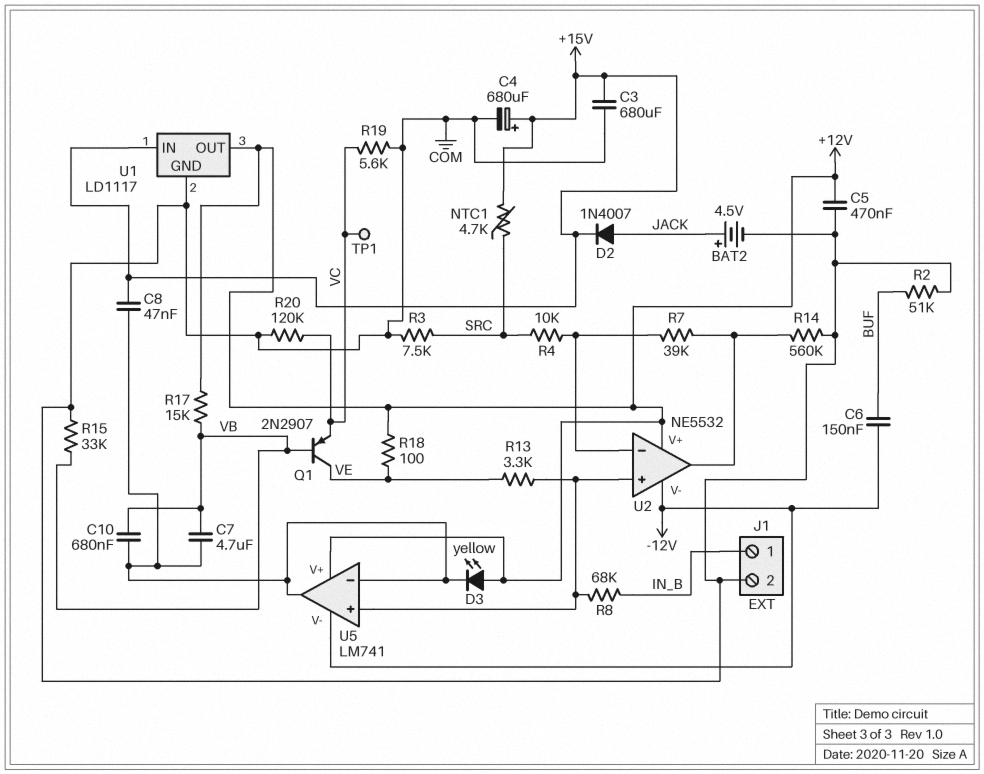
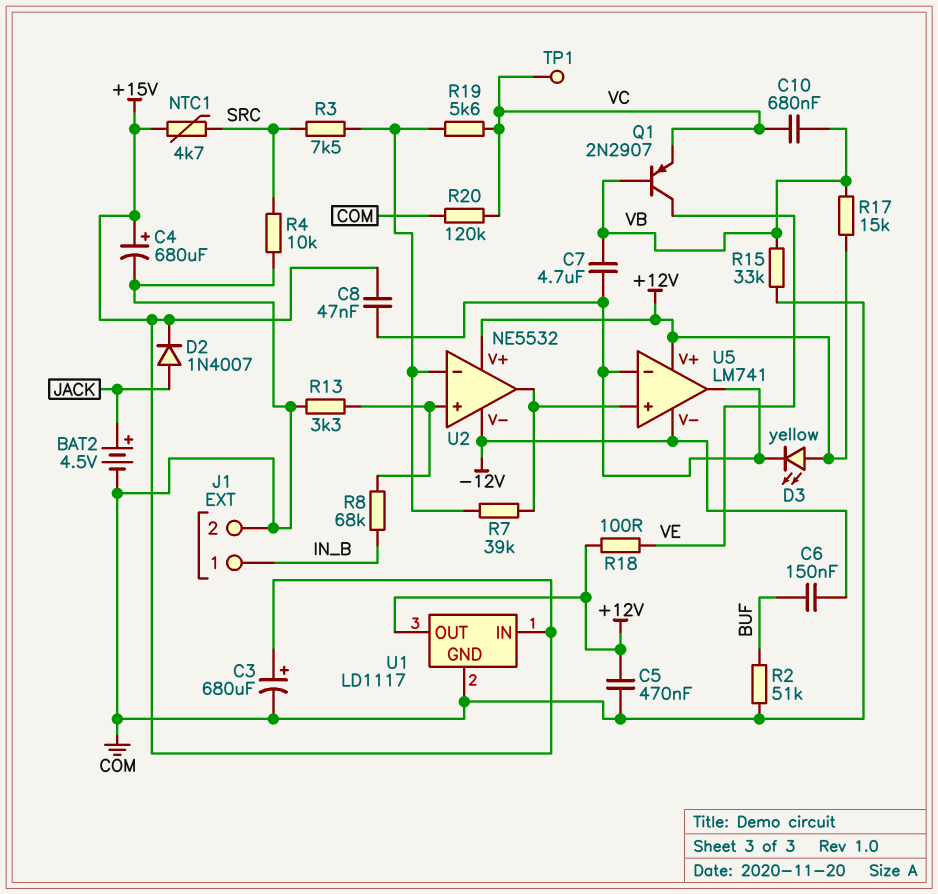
C3: 680uF (+15V, COM) -> 680uF (plus +15V, minus COM)
C10: 680nF (U5/in-, VB) -> 680nF (VB, VC)
R3: 7.5k (COM, SRC) -> 7.5k (SRC, U2/in-)
R4: 10k (SRC, U2/in-) -> 10k (COM, SRC)
R13: 3.3k (U2/in+, VE) -> 3.3k (COM, U2/in+)
R14: 560k (COM, U2/out) -> none
R19: 5.6k (COM, VC) -> 5.6k (U2/in-, VC)
U5 pin in+: U2/in+ -> U2/out

